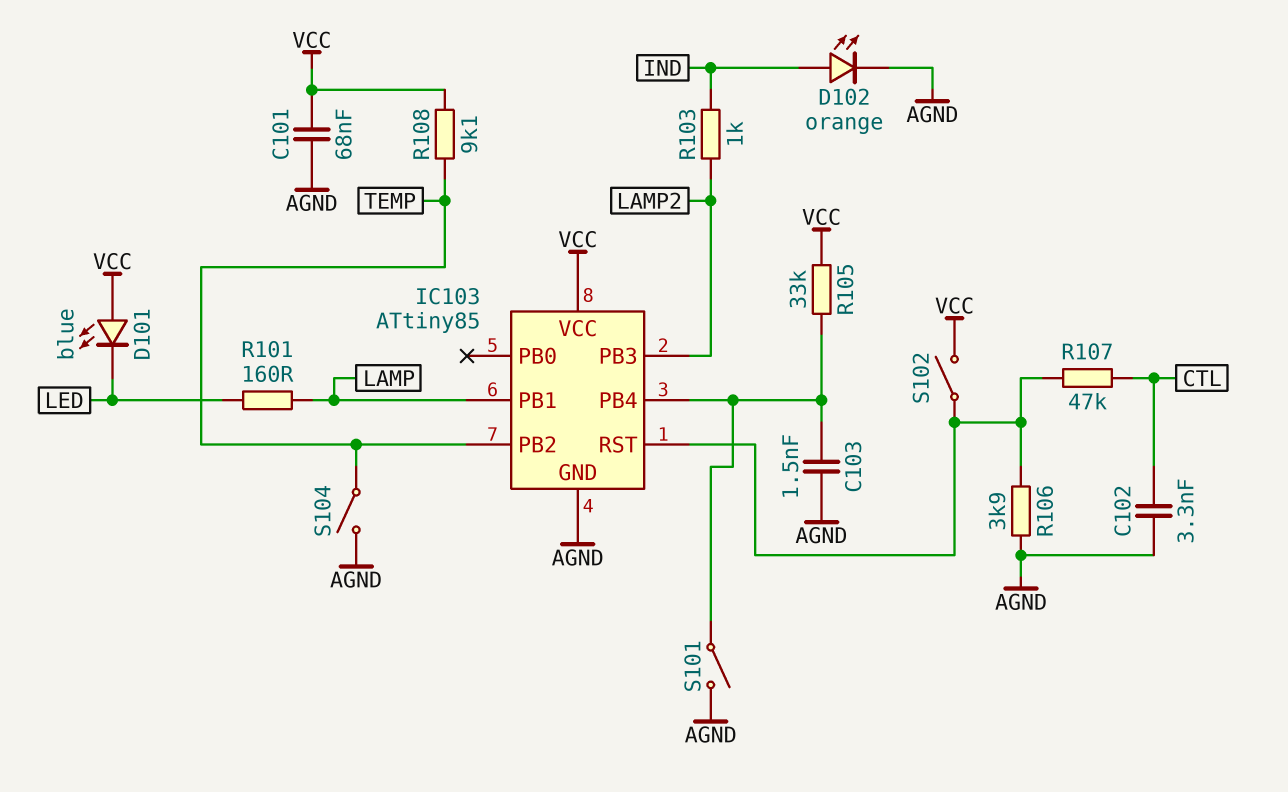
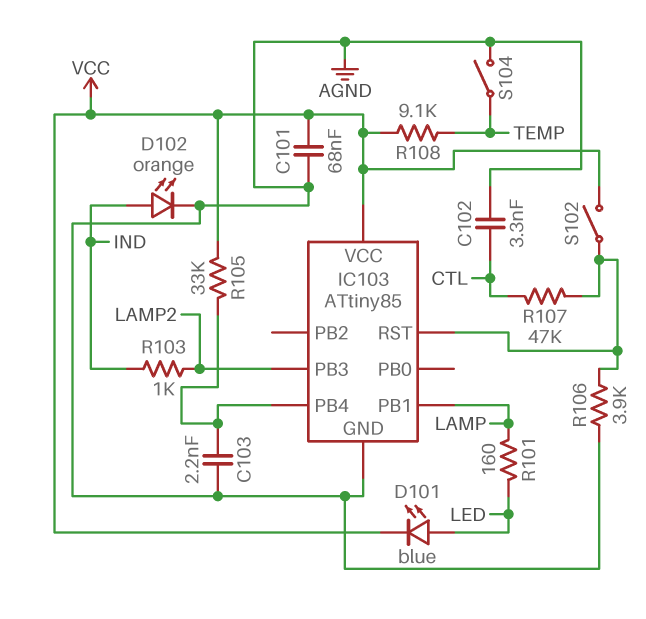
C103: 1.5nF (AGND, IC103/PB4) -> 2.2nF (AGND, IC103/PB4)
D101: LED blue (A VCC, K LED) -> LED blue (A LED, K VCC)
IC103 pin PB2: TEMP -> none
S101: switch (AGND, IC103/PB4) -> none

